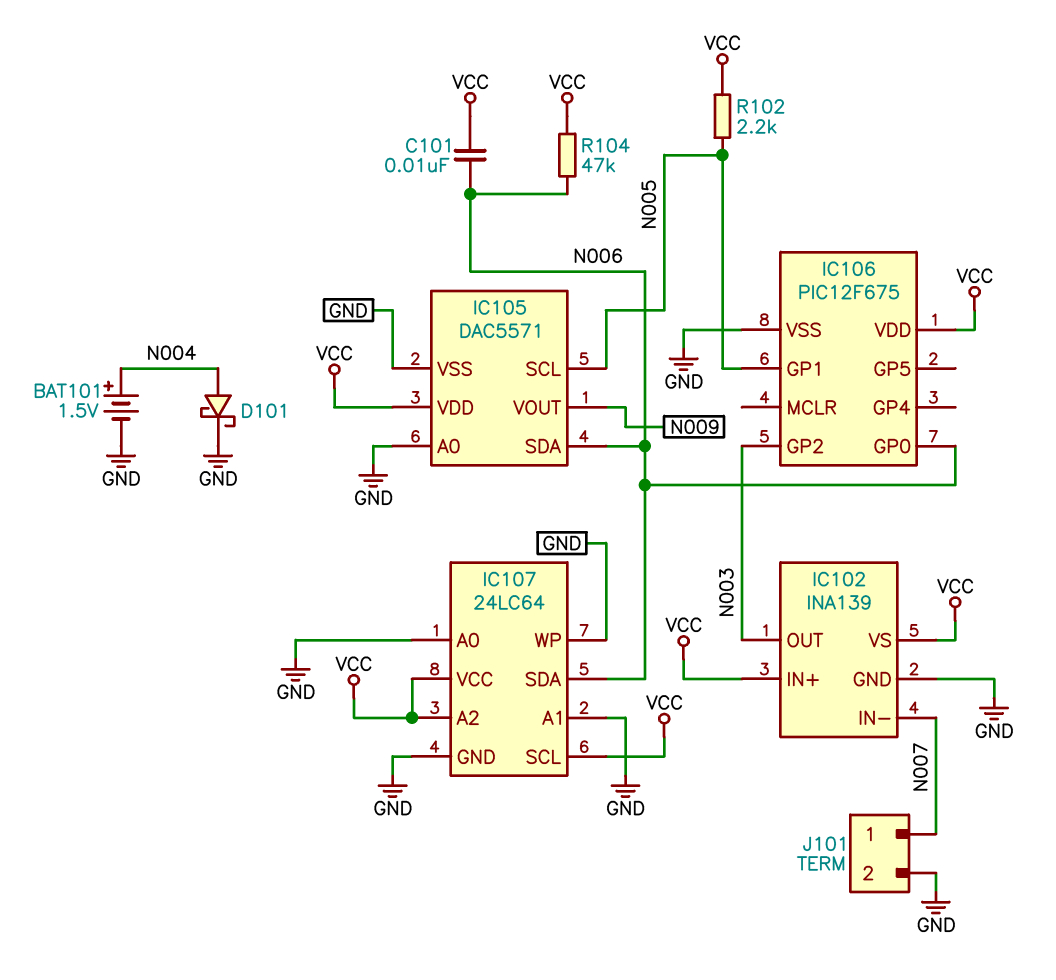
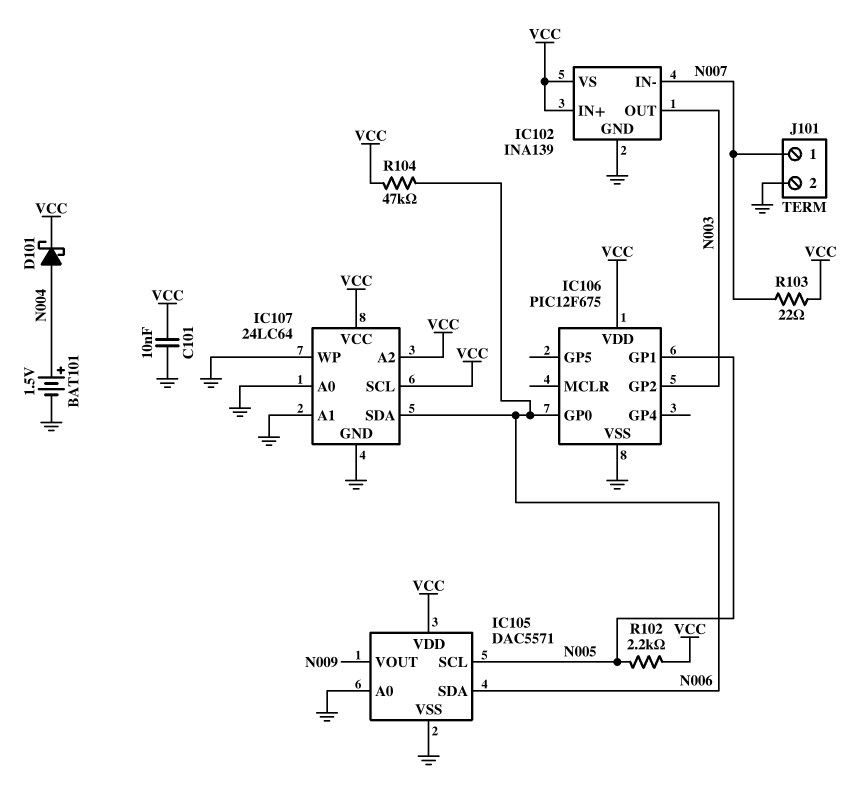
C101: 10nF (N006, VCC) -> 10nF (GND, VCC)
D101: schottky (A N004, K GND) -> schottky (A N004, K VCC)
R103: none -> 22 (N007, VCC)

